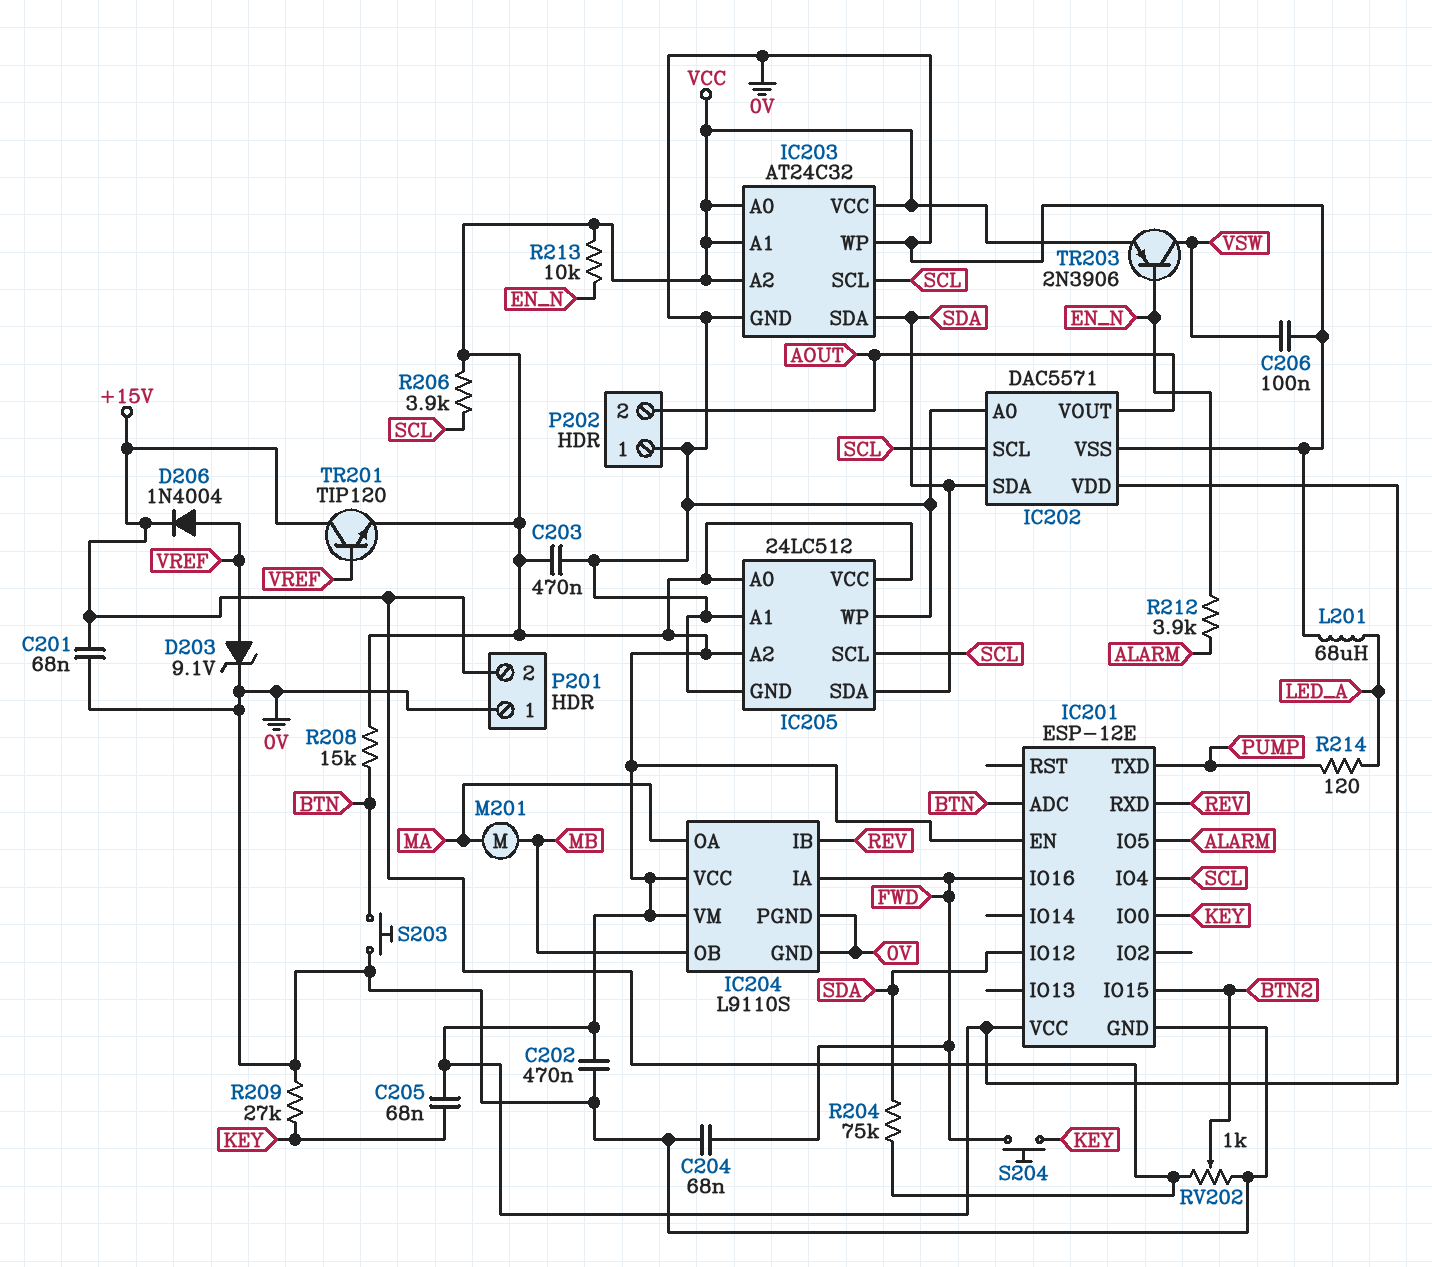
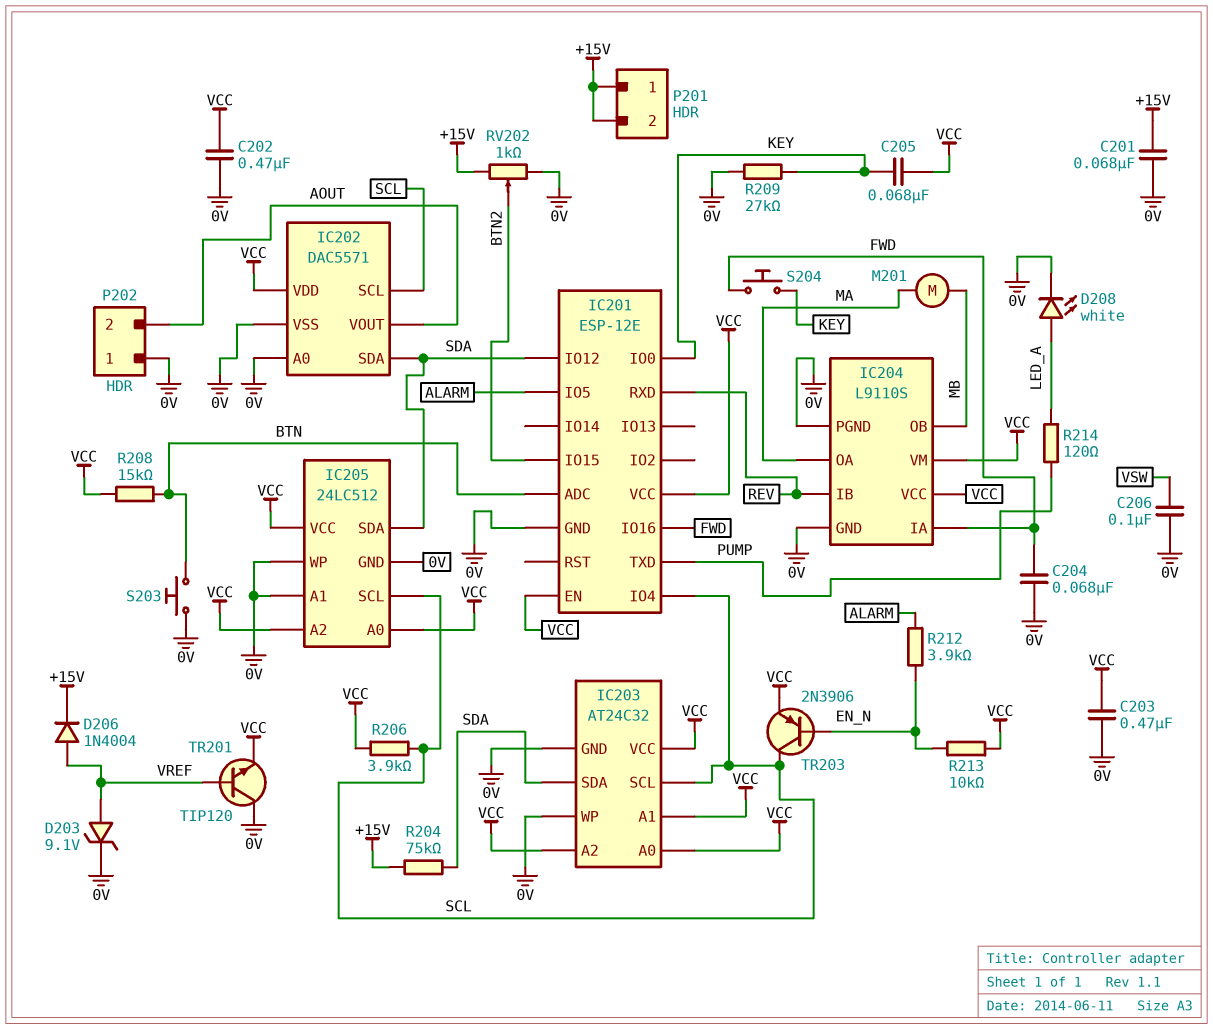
D208: none -> LED white (A LED_A, K 0V)
L201: 68uH (0V, LED_A) -> none
P201 pin 1: 0V -> +15V
TR201: NPN TIP120 (B VREF, C +15V, E VCC) -> NPN TIP120 (B VREF, C 0V, E VCC)
TR203: PNP 2N3906 (B EN_N, C VSW, E VCC) -> PNP 2N3906 (B EN_N, C SCL, E VCC)

